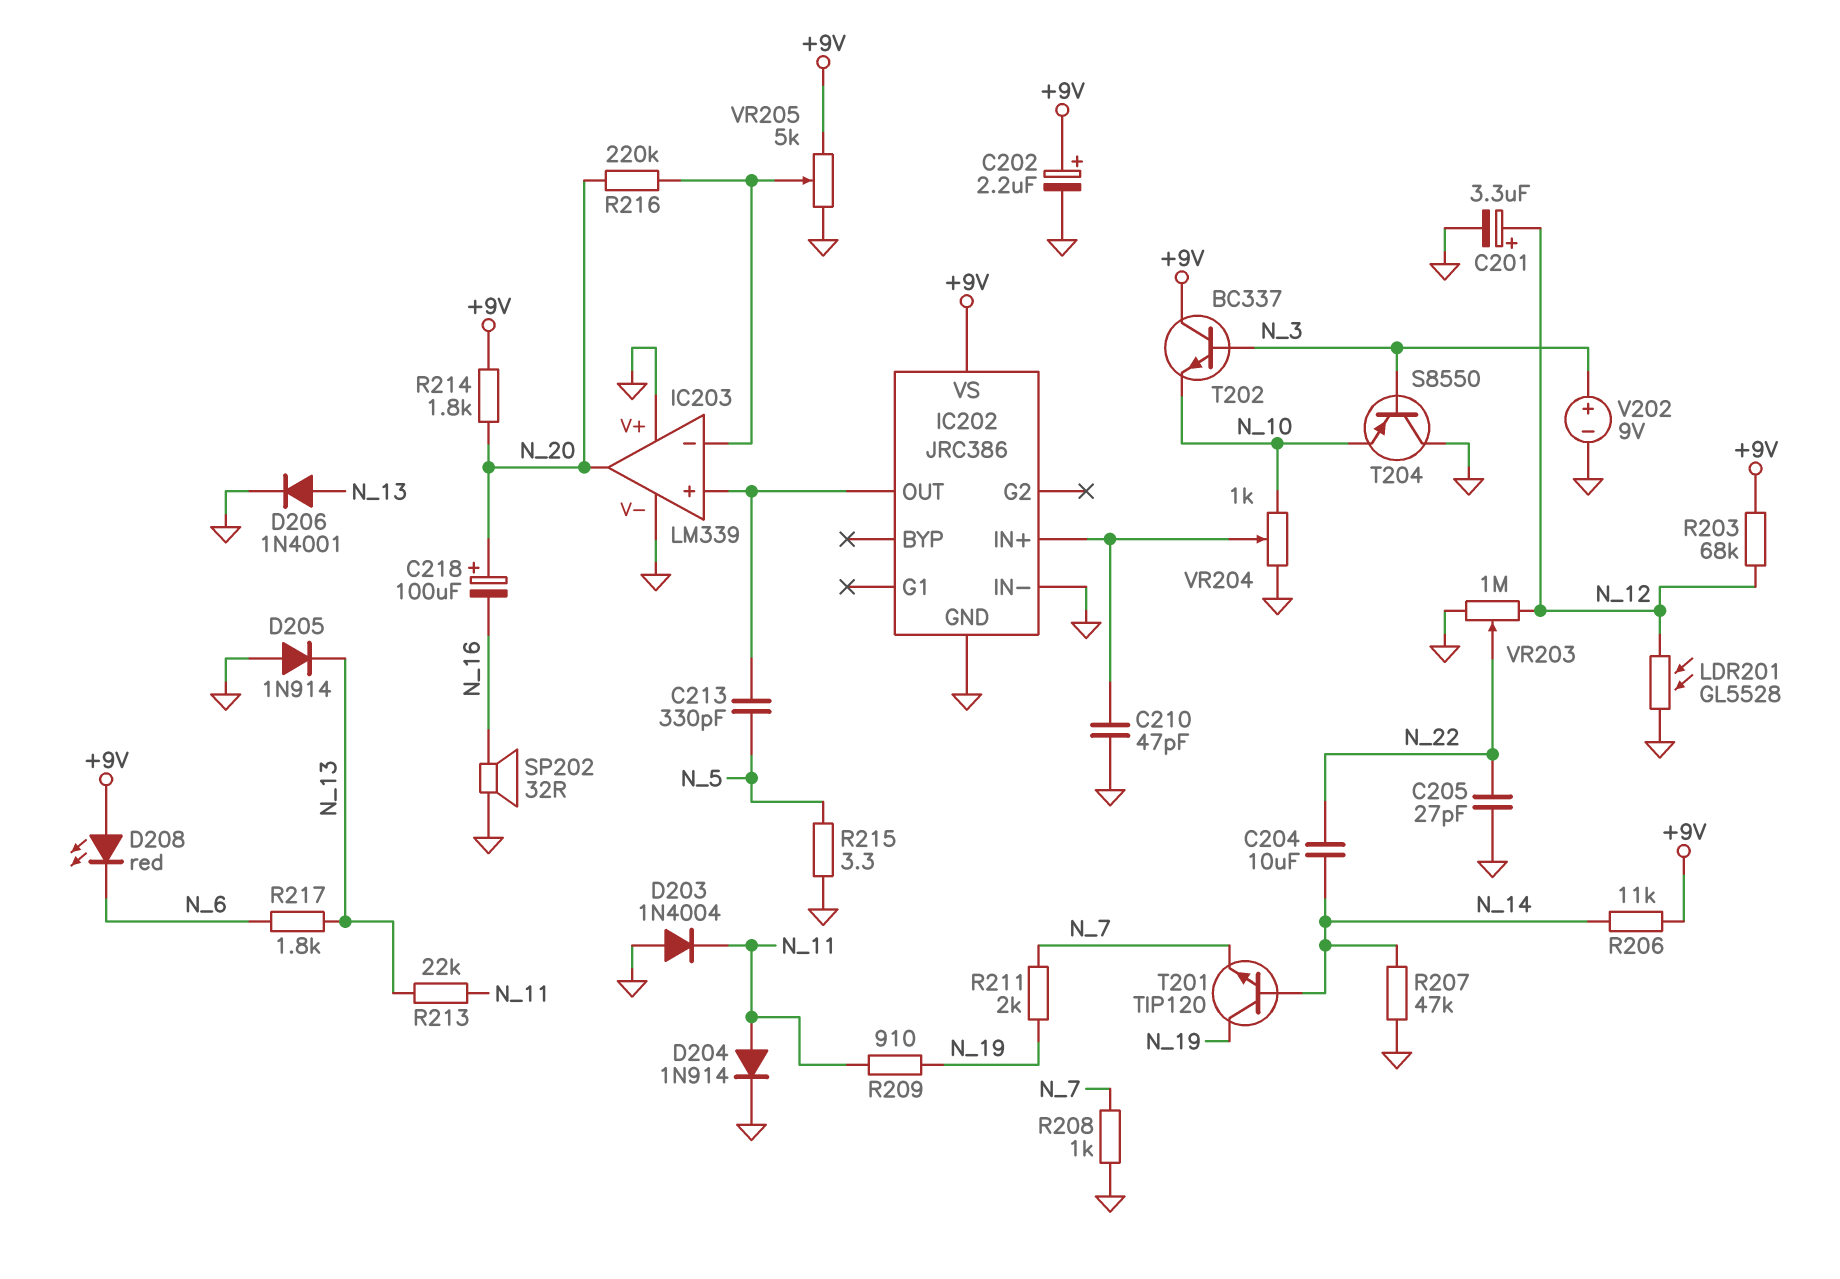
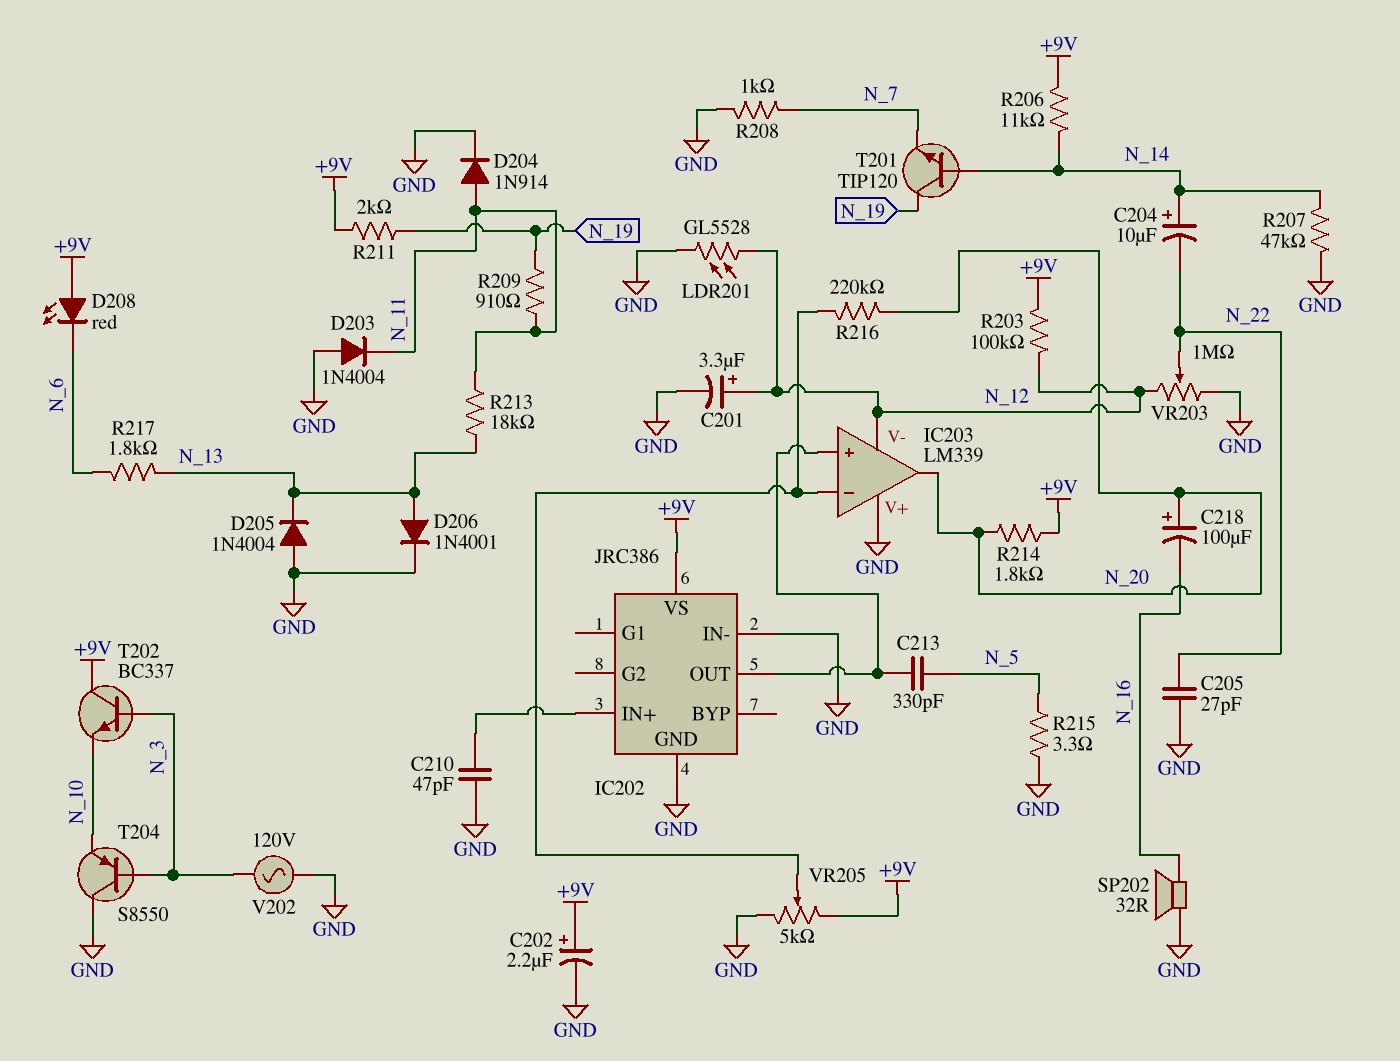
C204: 10uF (N_14, N_22) -> 10uF (plus N_14, minus N_22)
D205: diode 1N914 (A GND, K N_13) -> diode 1N4004 (A GND, K N_13)
IC203 pin V-: GND -> N_12
R203: 68k (+9V, N_12) -> 100k (+9V, N_12)
R211: 2k (N_7, N_19) -> 2k (+9V, N_19)
R213: 22k (N_11, N_13) -> 18k (N_11, N_13)
V202: 9V (plus N_3, minus GND) -> AC 120V (GND, N_3)
VR204: 1k (GND, N_10, wiper IC202/IN+) -> none

